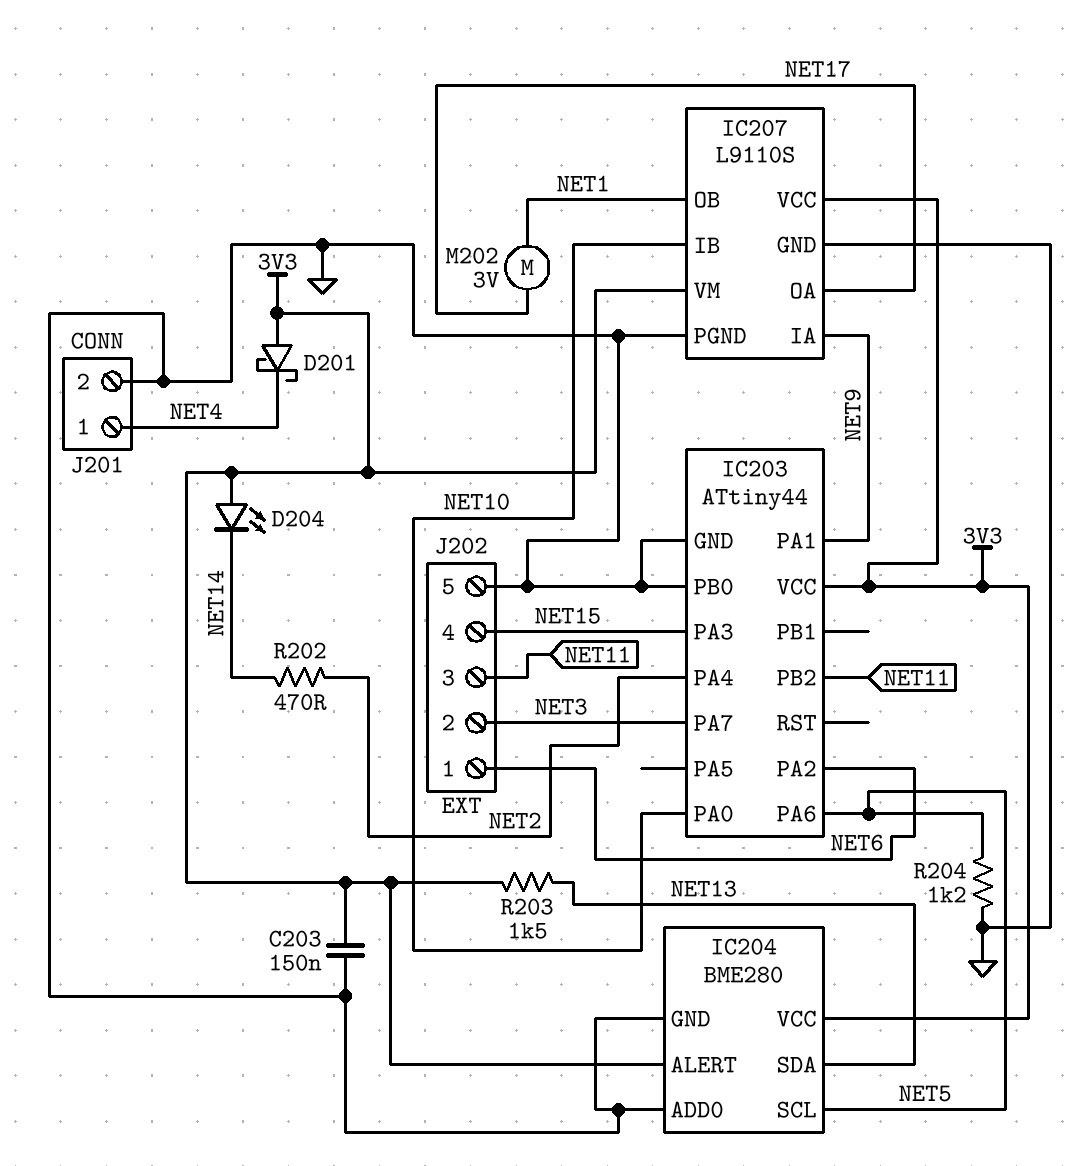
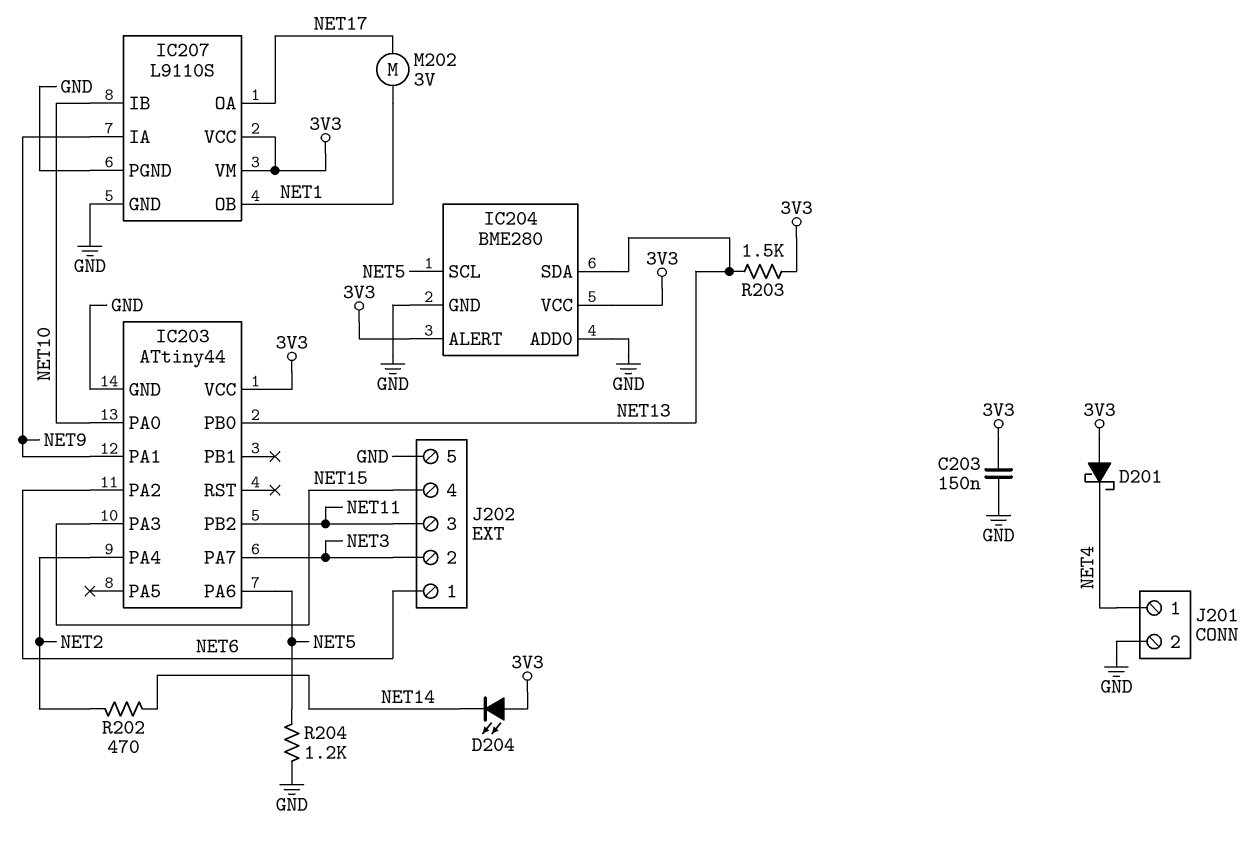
IC203 pin PB0: GND -> NET13

